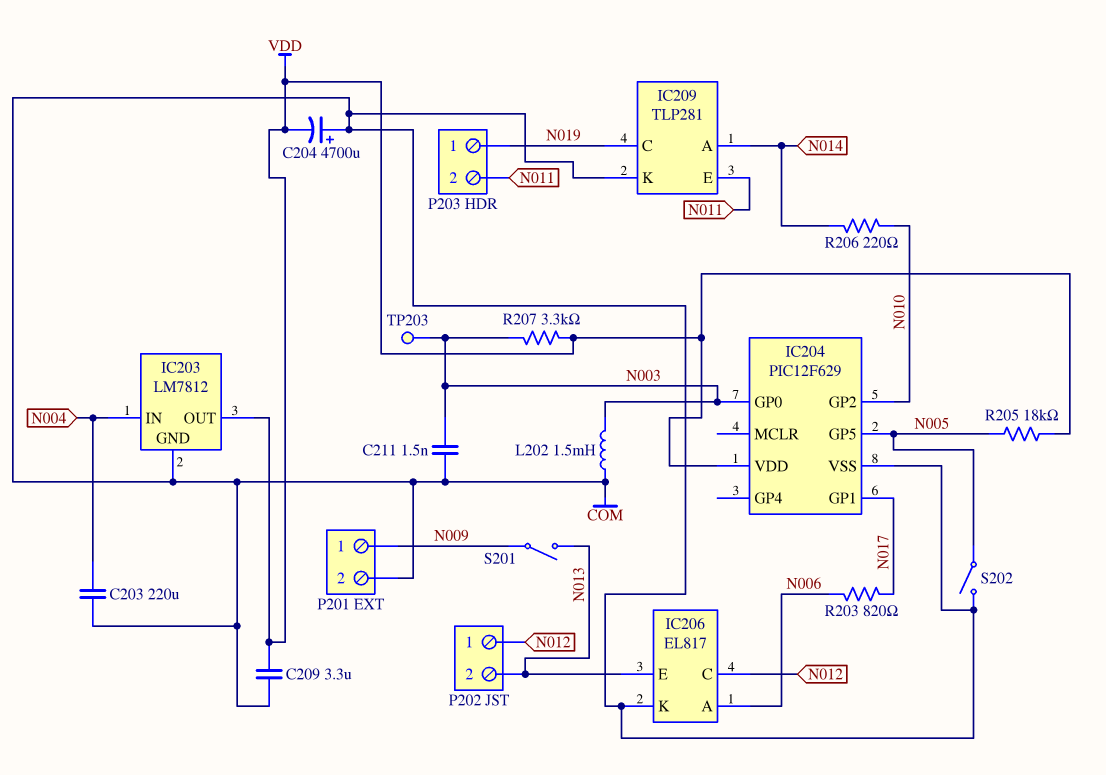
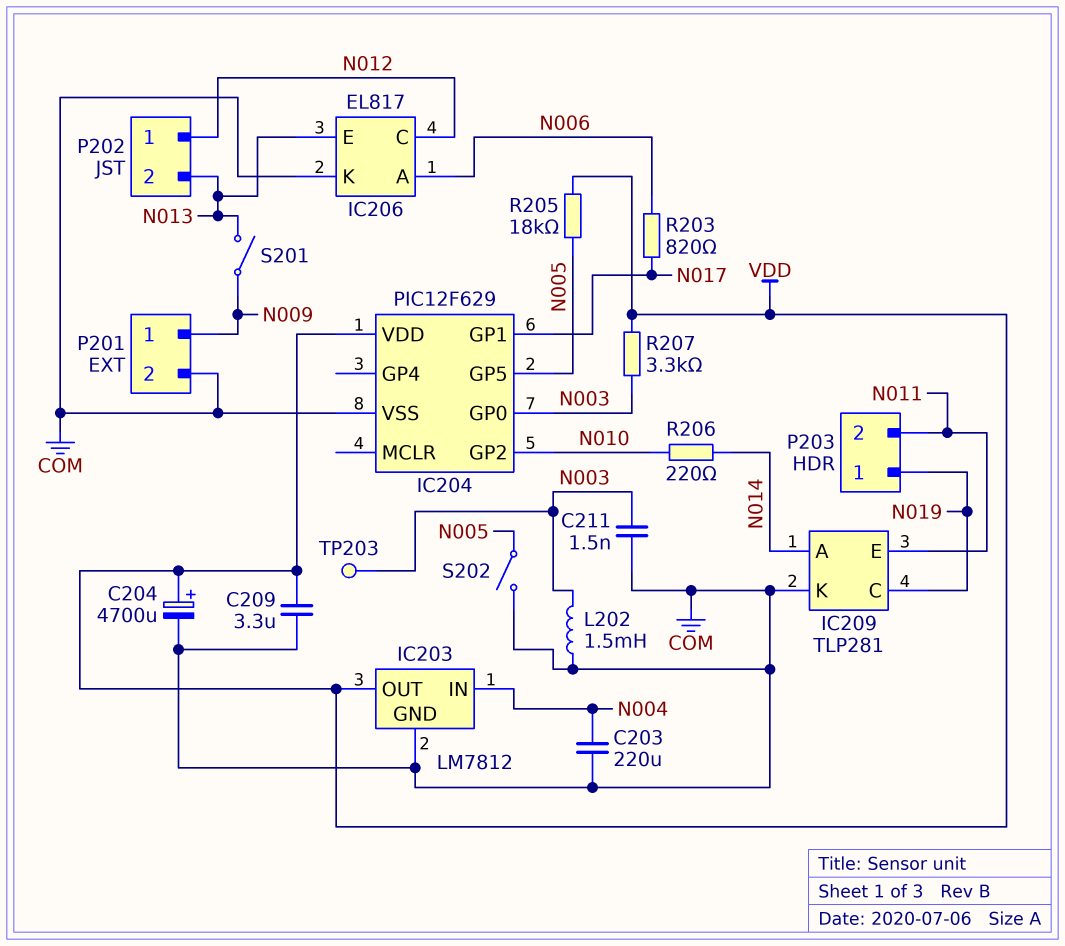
C204: 4700uF (plus COM, minus VDD) -> 4700uF (plus VDD, minus COM)

